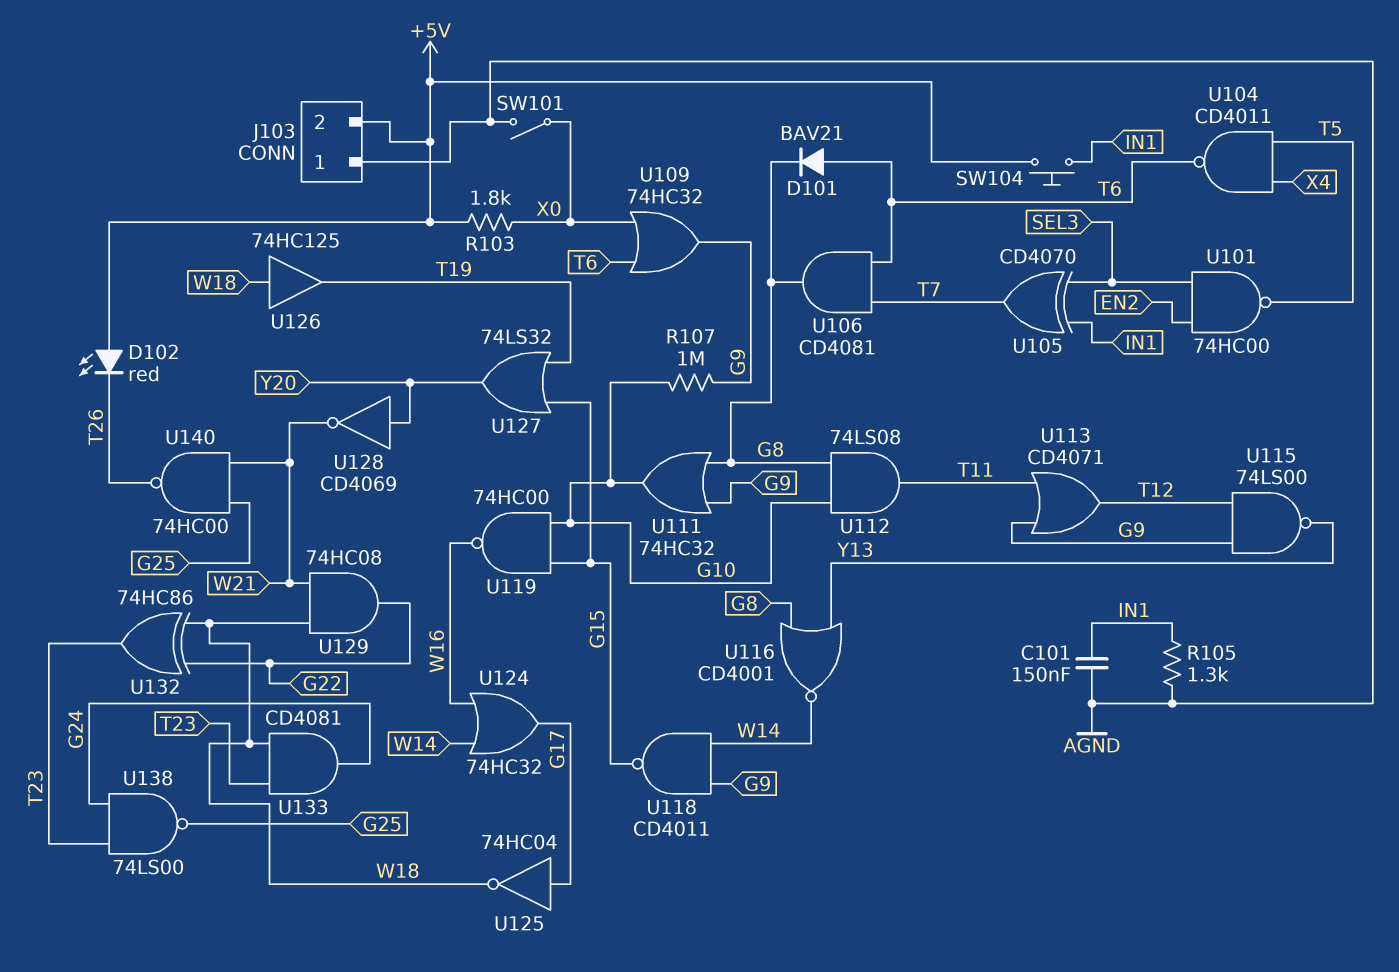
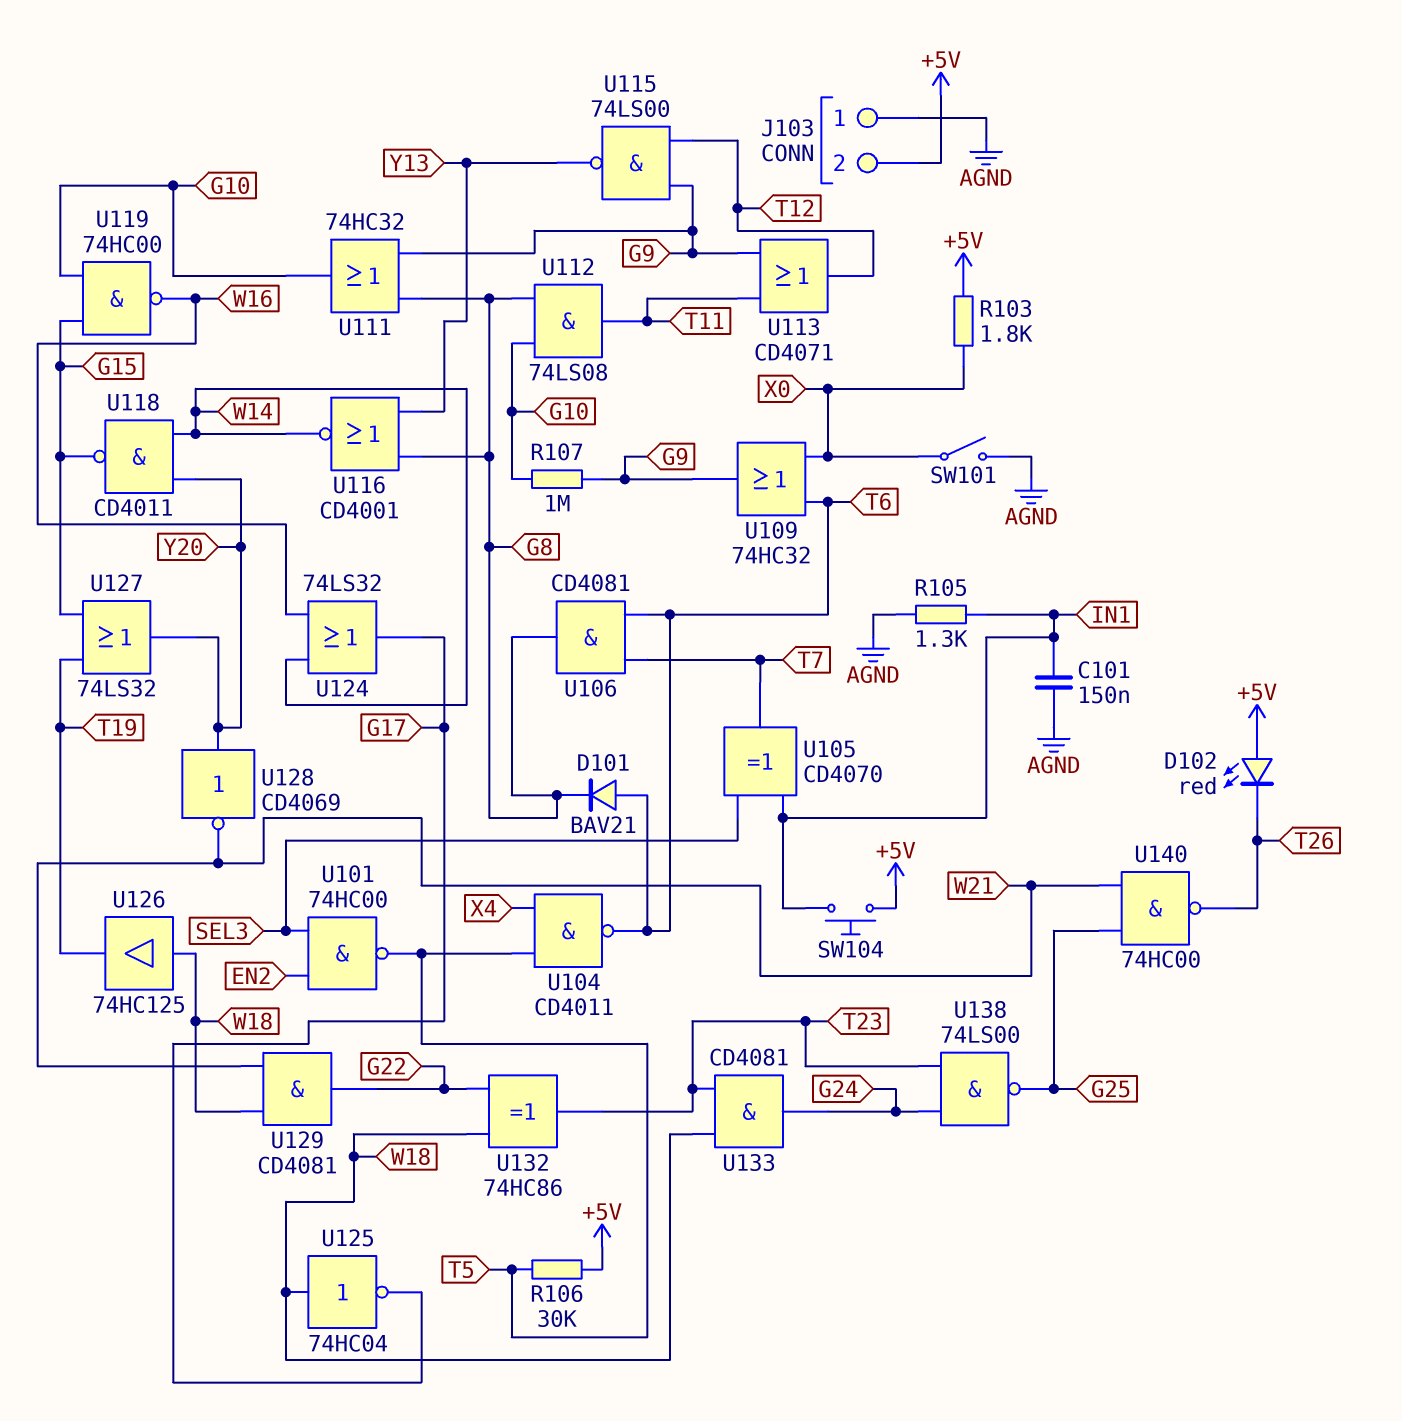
R106: none -> 30k (+5V, T5)
U118: NAND CD4011 (in G9, in W14, out G15) -> NAND CD4011 (in W14, in Y20, out G15)
U124: OR 74HC32 (in W14, in W16, out G17) -> OR 74LS32 (in W14, in W16, out G17)
U125: NOT 74HC04 (in G17, out W18) -> NOT 74HC04 (in W18, out G17)
U129: AND 74HC08 (in W18, in W21, out G22) -> AND CD4081 (in W18, in W21, out G22)

